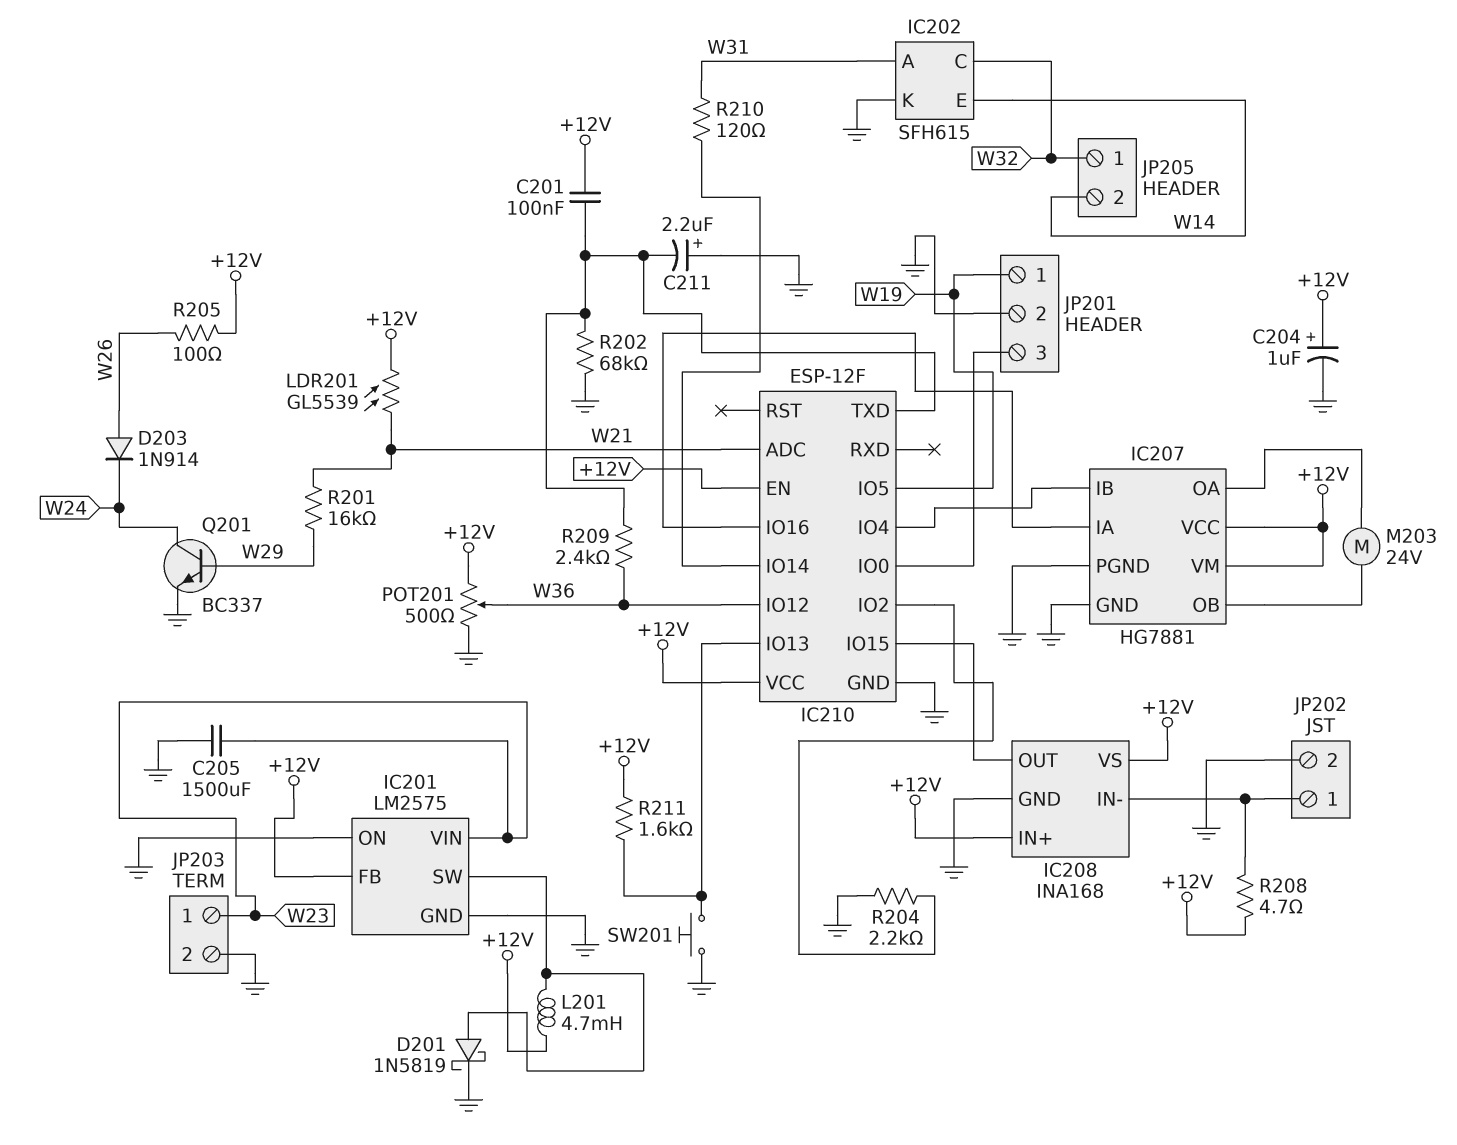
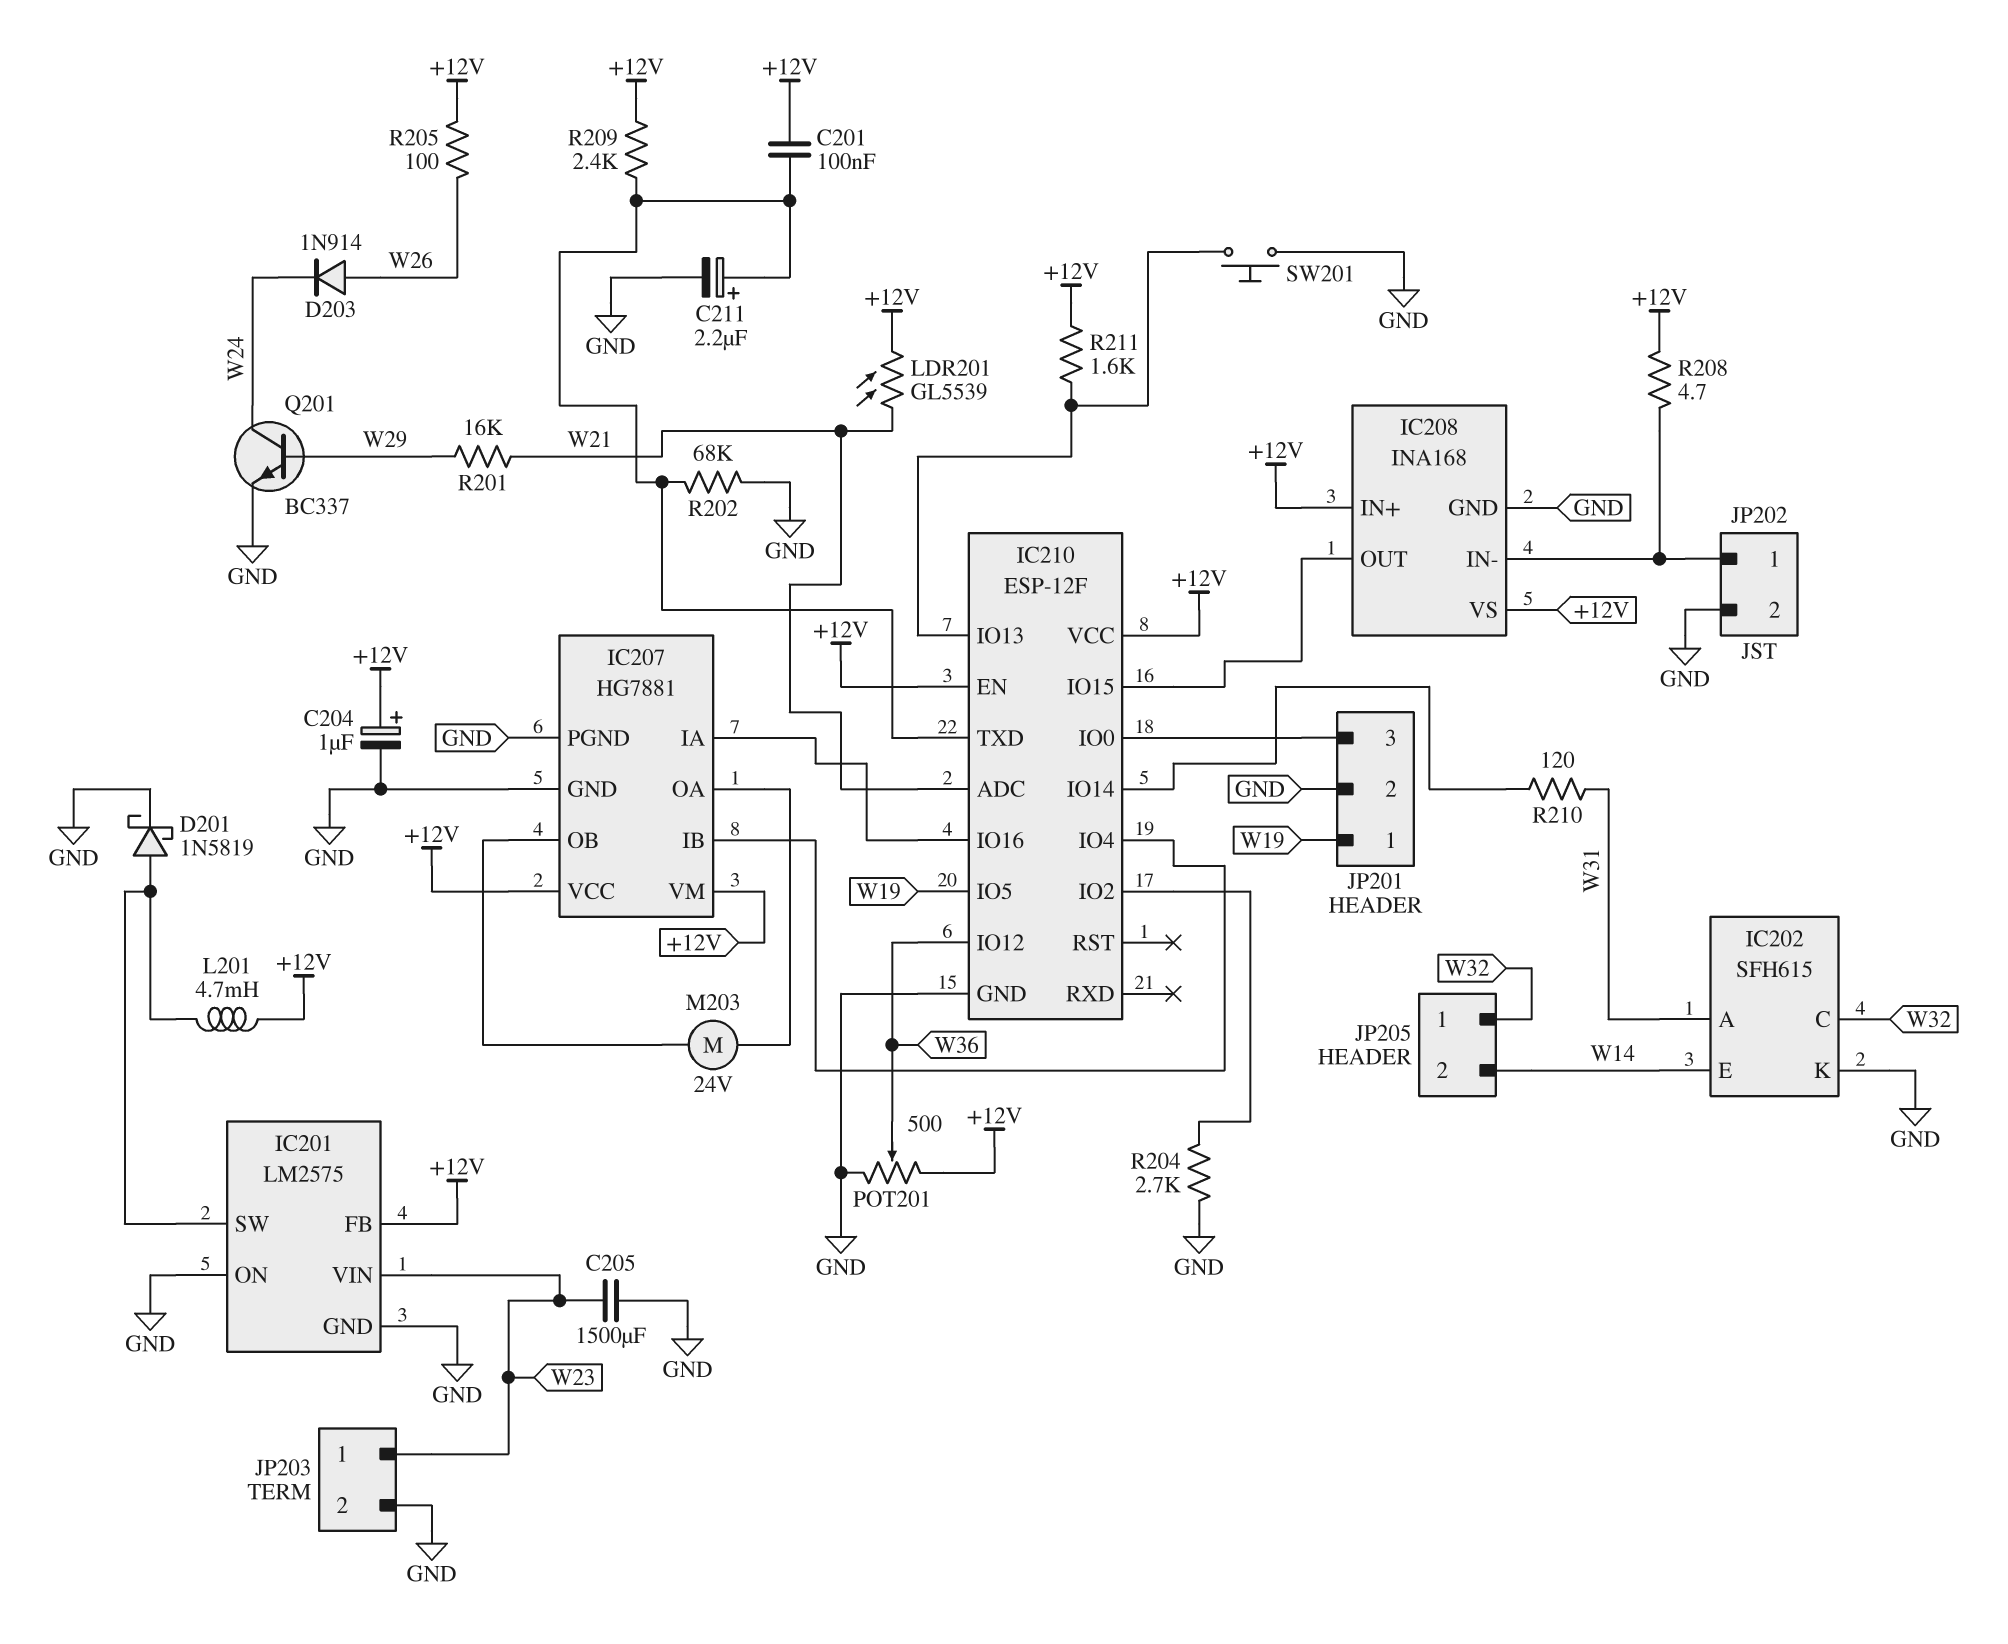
C211: 2.2uF (plus GND, minus IC210/TXD) -> 2.2uF (plus IC210/TXD, minus GND)
R204: 2.2k (GND, IC210/IO2) -> 2.7k (GND, IC210/IO2)
R209: 2.4k (IC210/TXD, W36) -> 2.4k (+12V, IC210/TXD)

